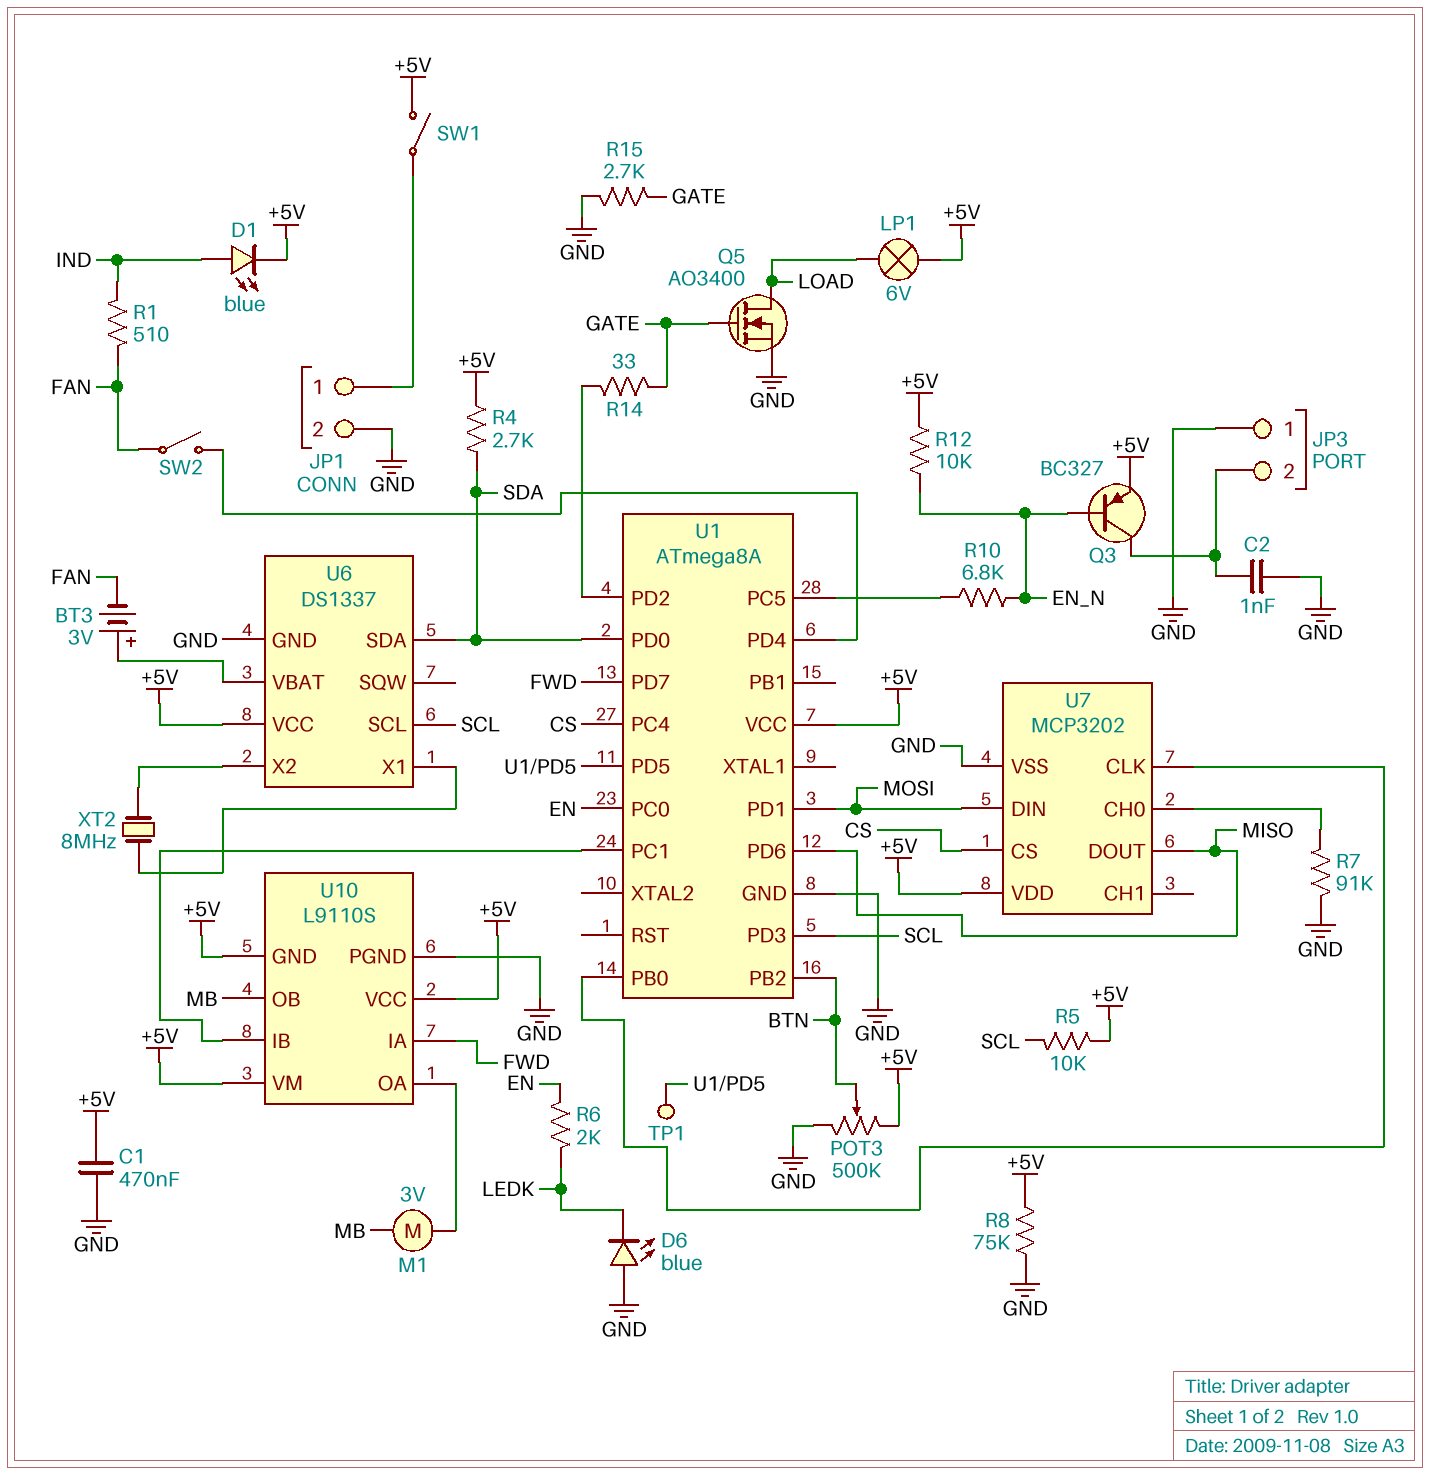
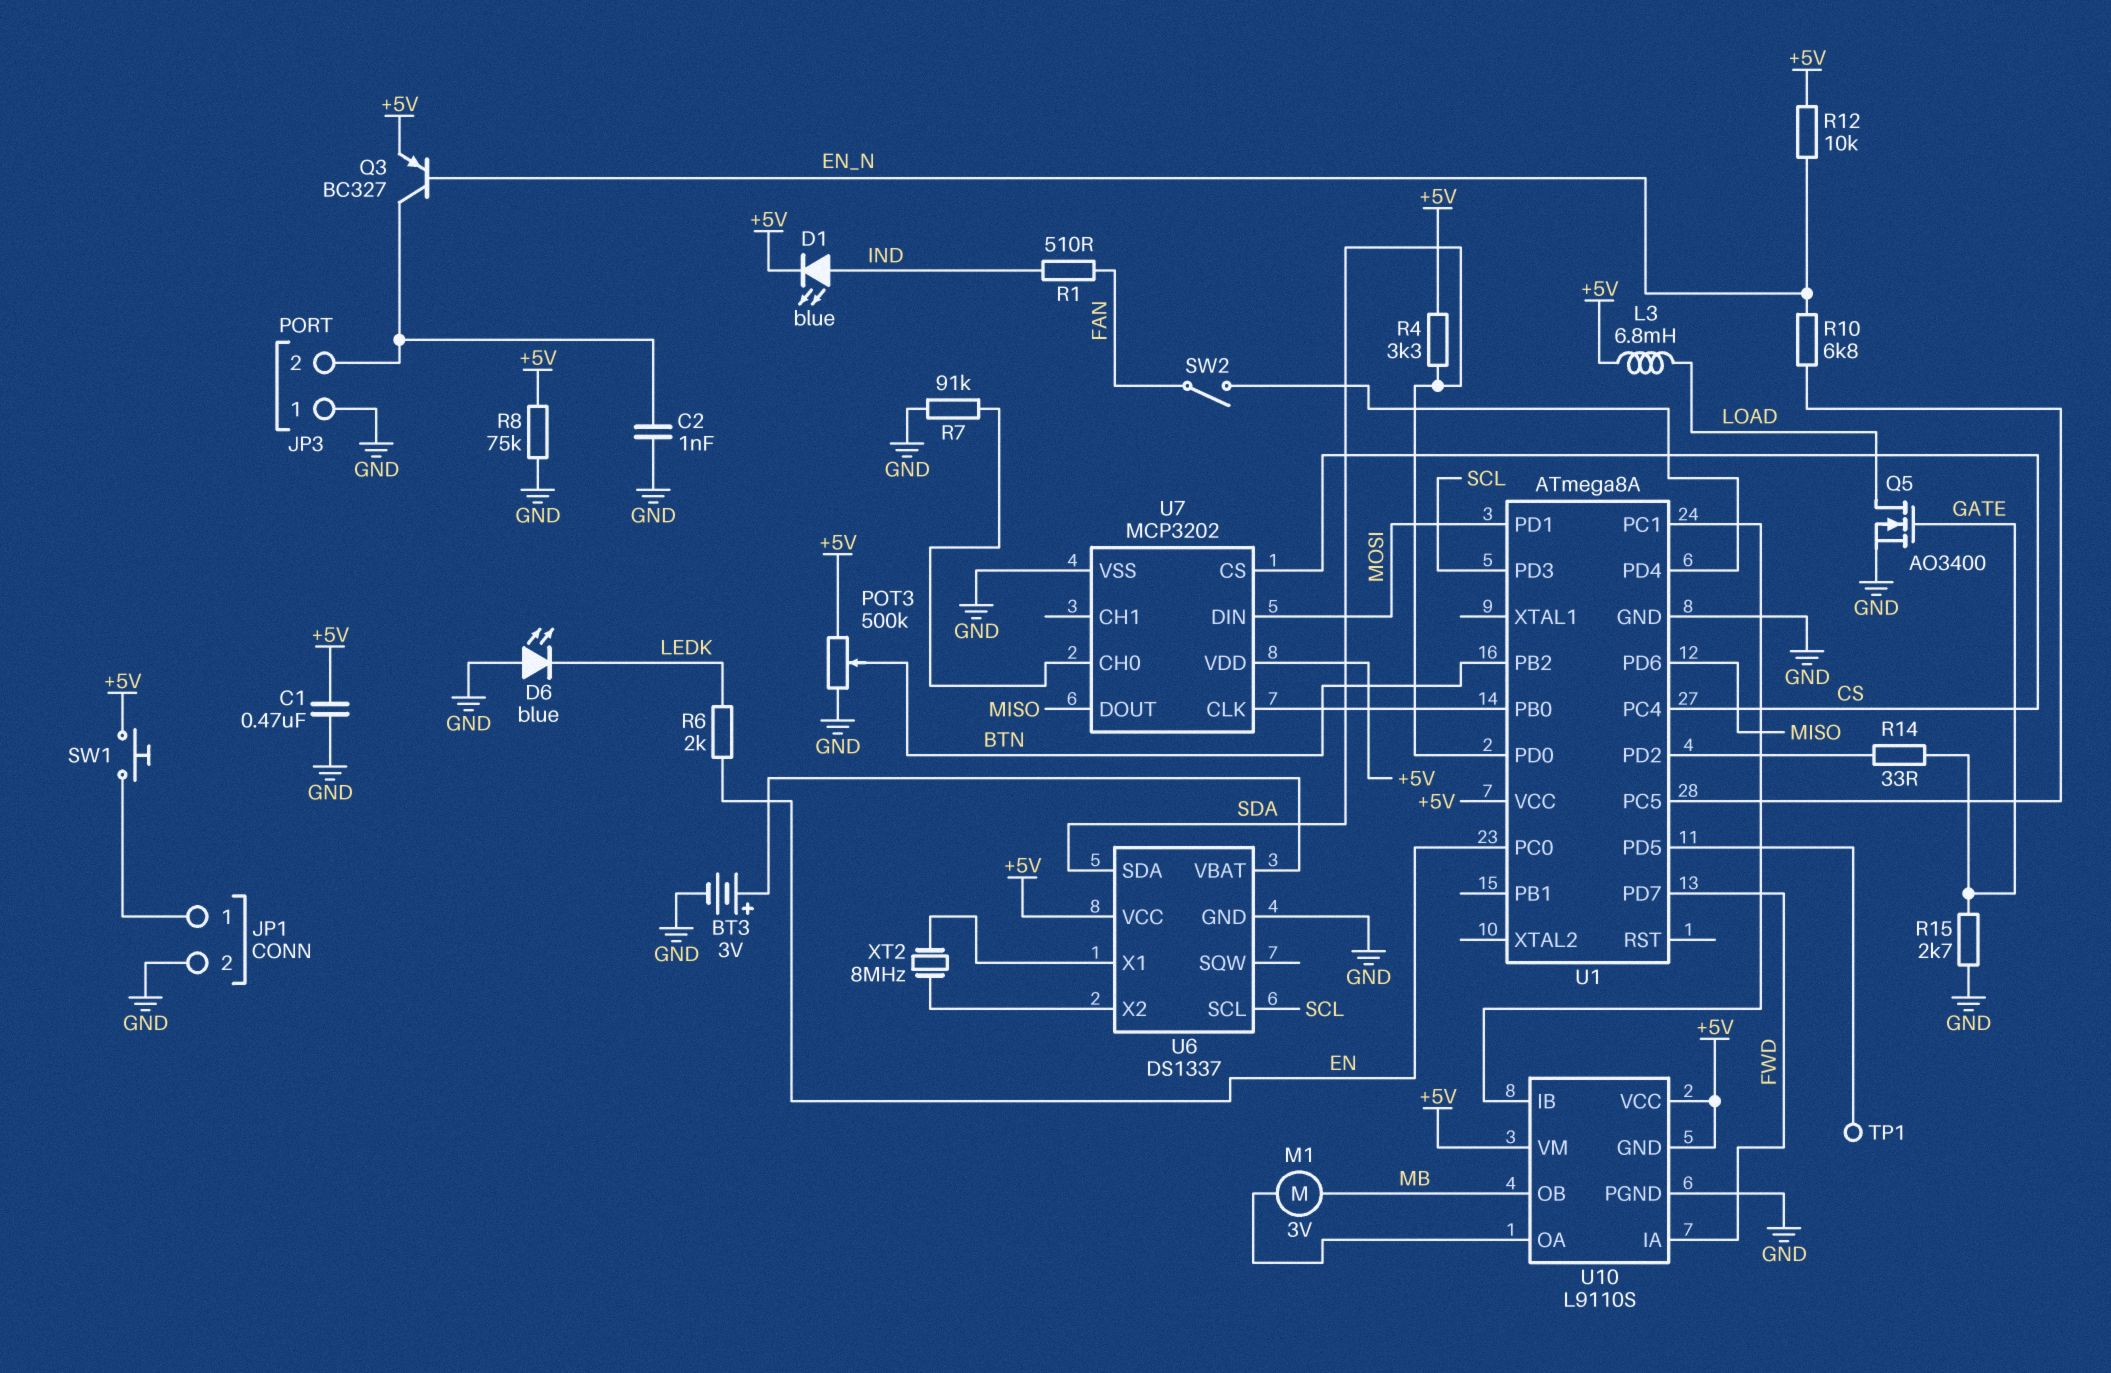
BT3: 3V (plus U6/VBAT, minus FAN) -> 3V (plus U6/VBAT, minus GND)
L3: none -> 6.8mH (+5V, LOAD)
LP1: lamp 6V (+5V, LOAD) -> none
R4: 2.7k (+5V, SDA) -> 3.3k (+5V, SDA)
R5: 10k (+5V, SCL) -> none
SW1: switch (+5V, JP1/1) -> button (+5V, JP1/1)

